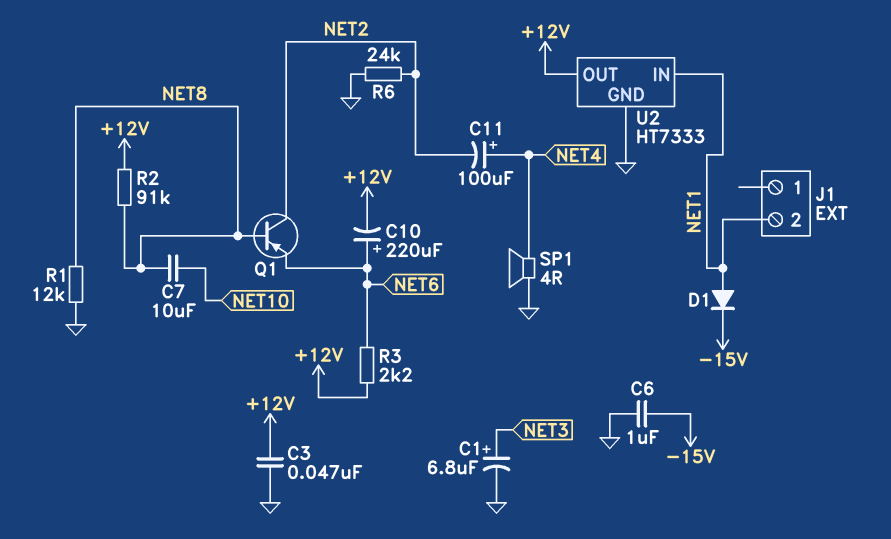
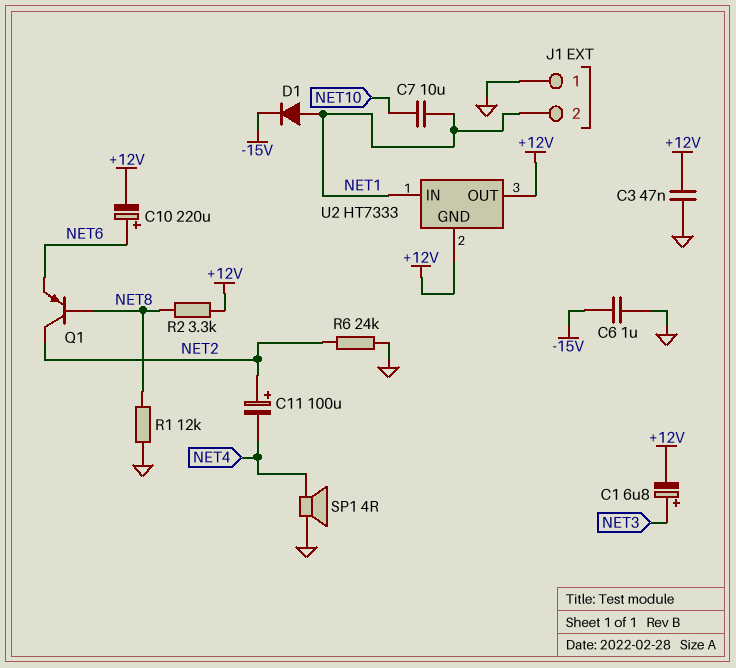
C1: 6.8uF (plus NET3, minus GND) -> 6.8uF (plus NET3, minus +12V)
C7: 10uF (NET8, NET10) -> 10uF (NET1, NET10)
C11: 100uF (plus NET4, minus NET2) -> 100uF (plus NET2, minus NET4)
J1 pin 1: none -> GND
R2: 91k (+12V, NET8) -> 3.3k (+12V, NET8)
R3: 2.2k (+12V, NET6) -> none
U2 pin GND: GND -> +12V

